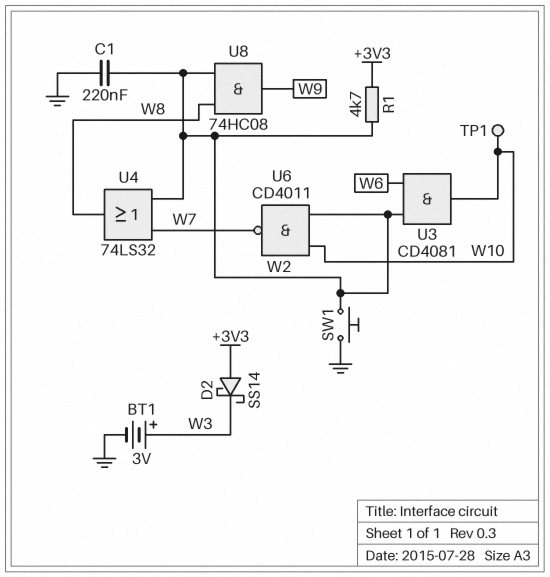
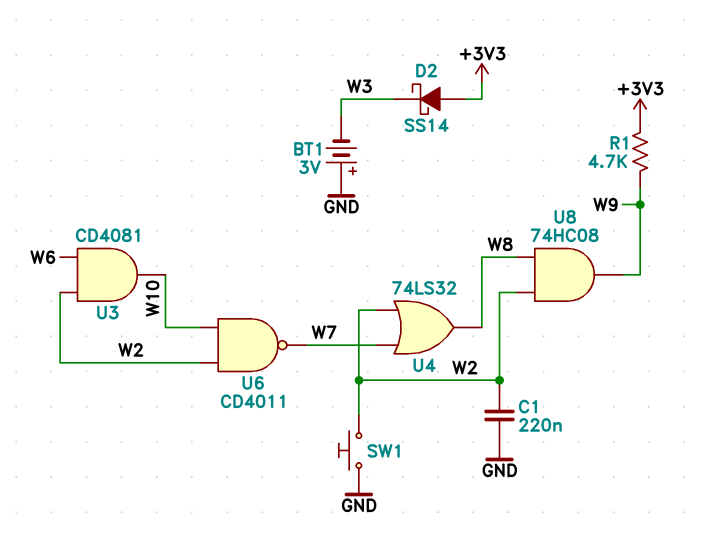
BT1: 3V (plus W3, minus GND) -> 3V (plus GND, minus W3)
R1: 4.7k (+3V3, W2) -> 4.7k (+3V3, W9)
TP1: test point (W10) -> none

